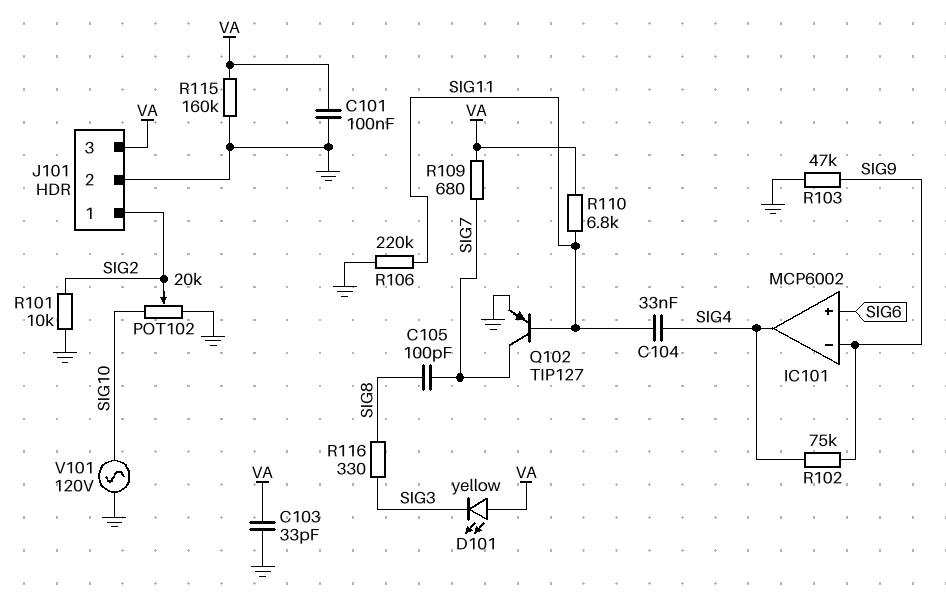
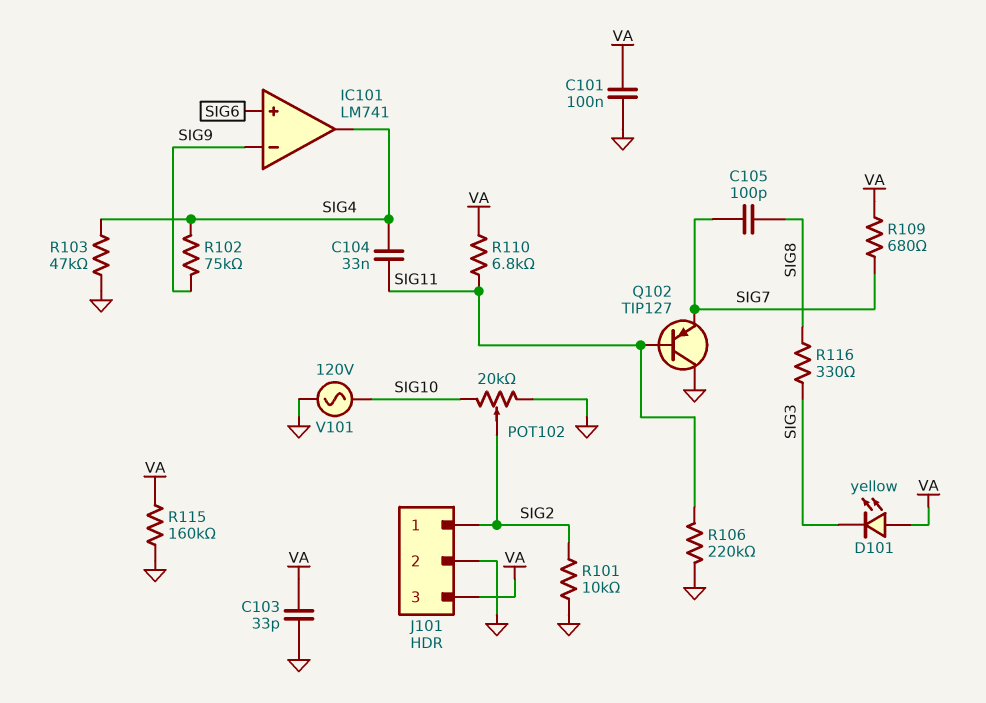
IC101: MCP6002 -> LM741
Q102: PNP TIP127 (B SIG11, C SIG7, E GND) -> PNP TIP127 (B SIG11, C GND, E SIG7)
R103: 47k (GND, SIG9) -> 47k (GND, SIG4)

